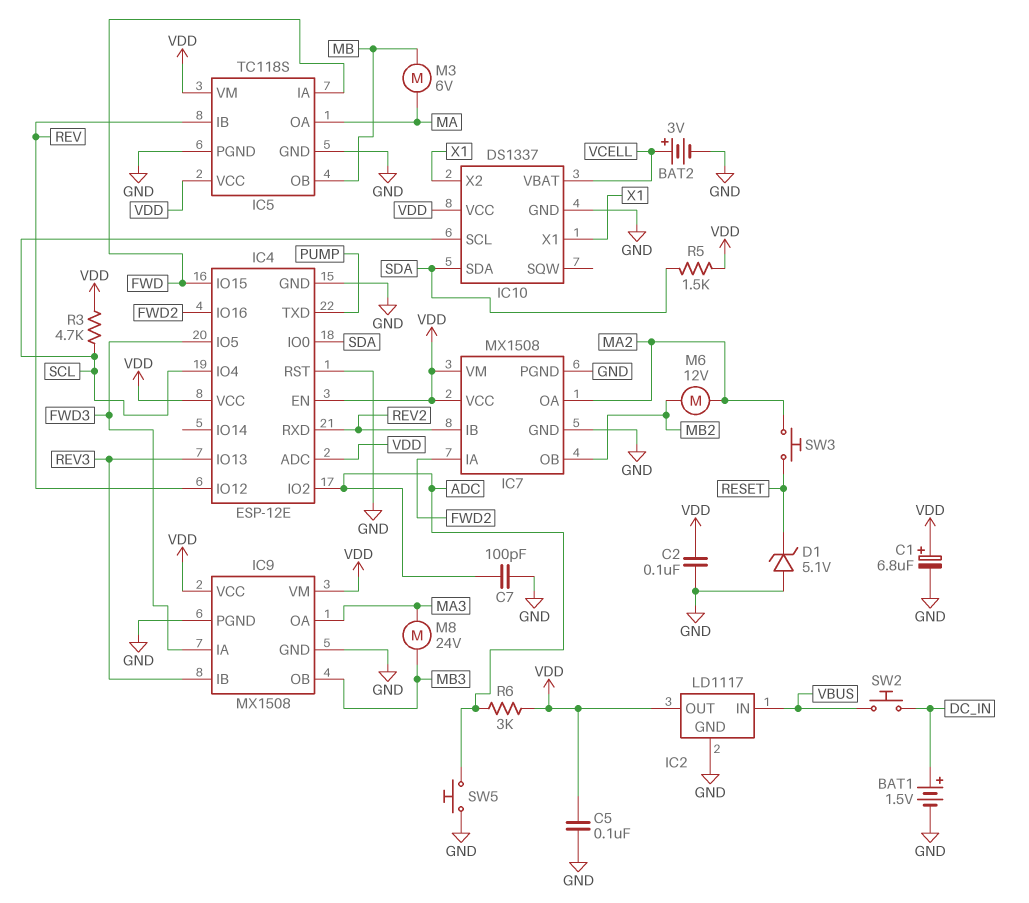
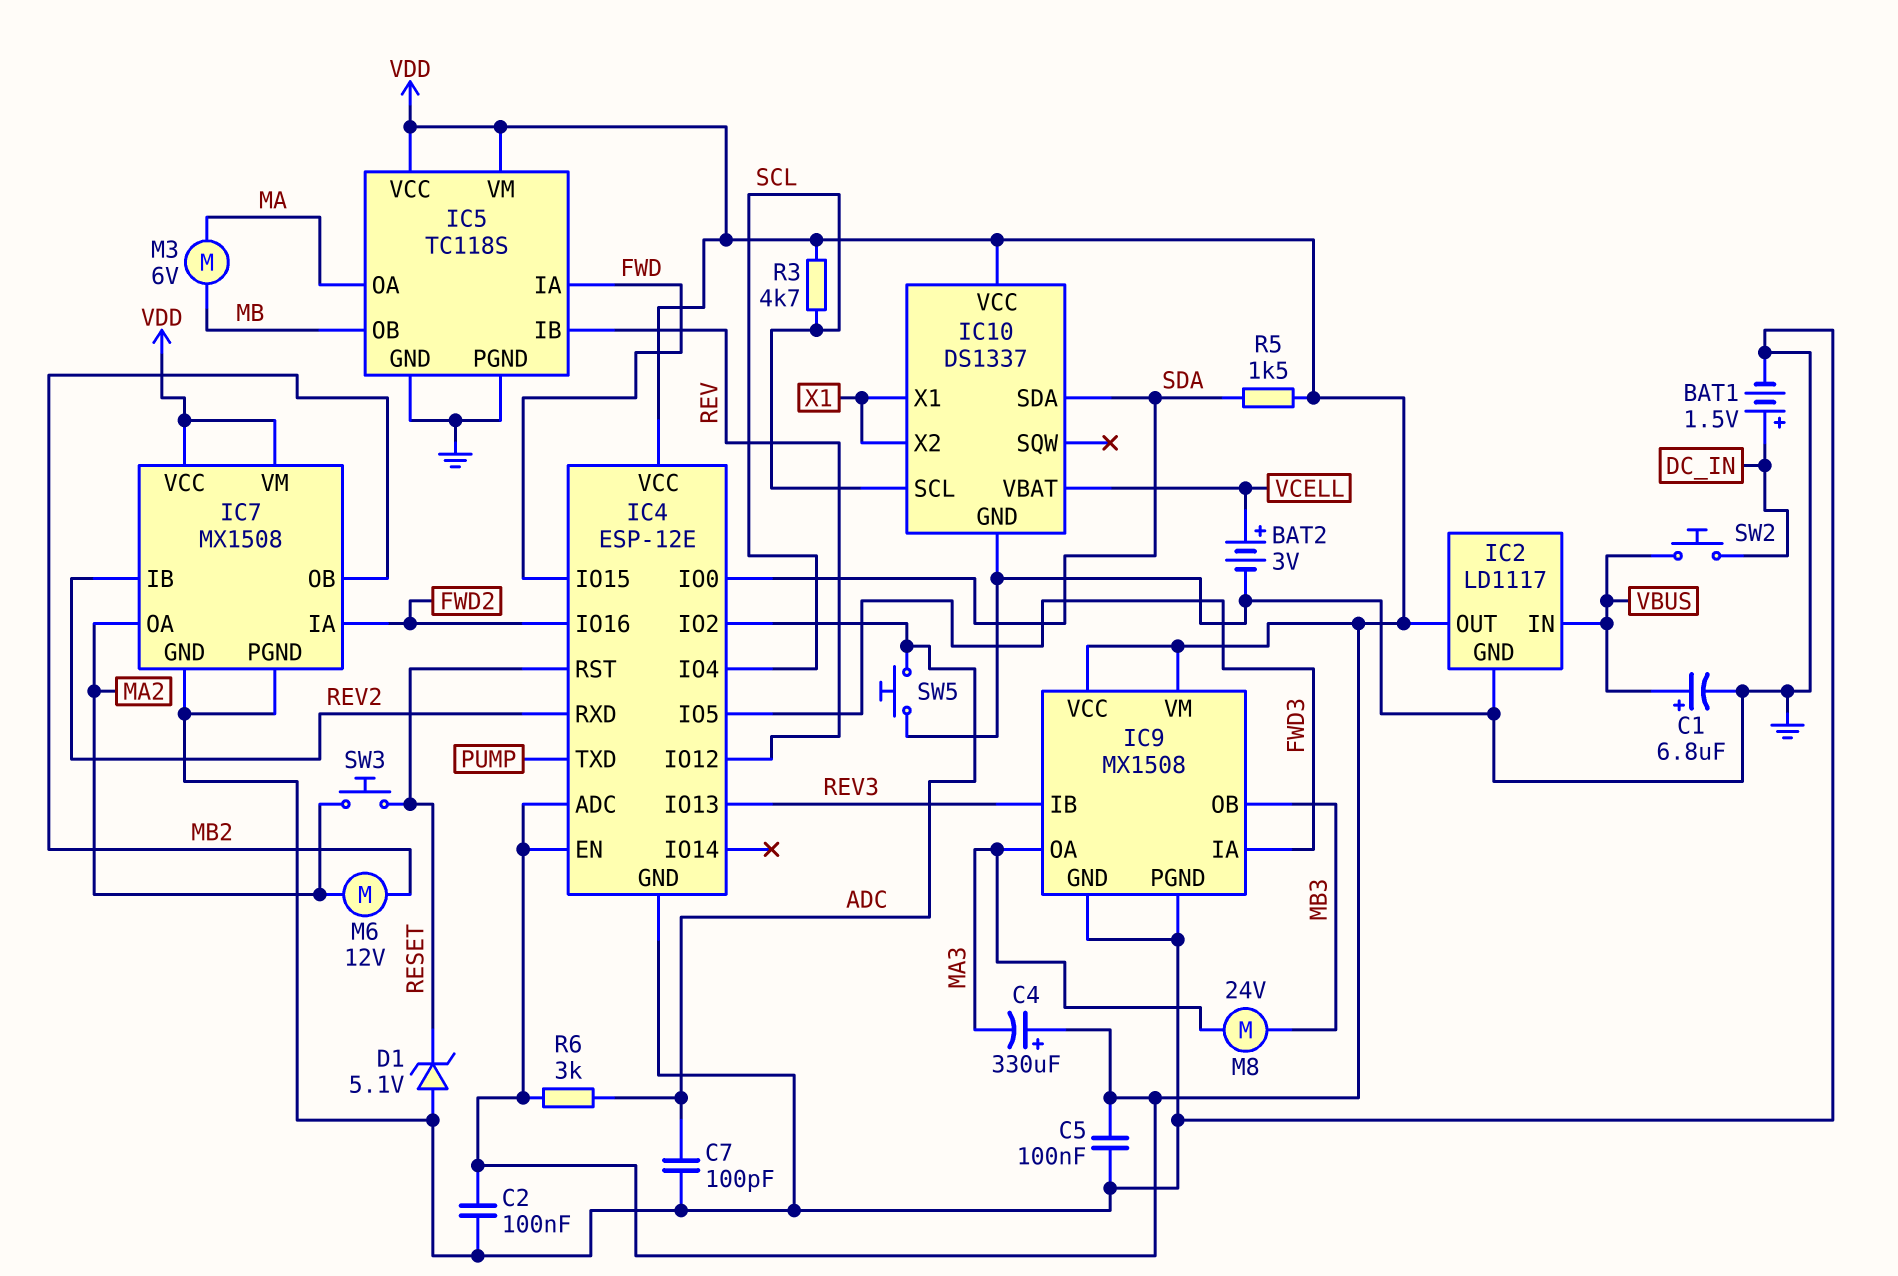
C1: 6.8uF (plus VDD, minus GND) -> 6.8uF (plus VBUS, minus GND)
C4: none -> 330uF (plus VDD, minus MA3)
IC4 pin RST: GND -> RESET

